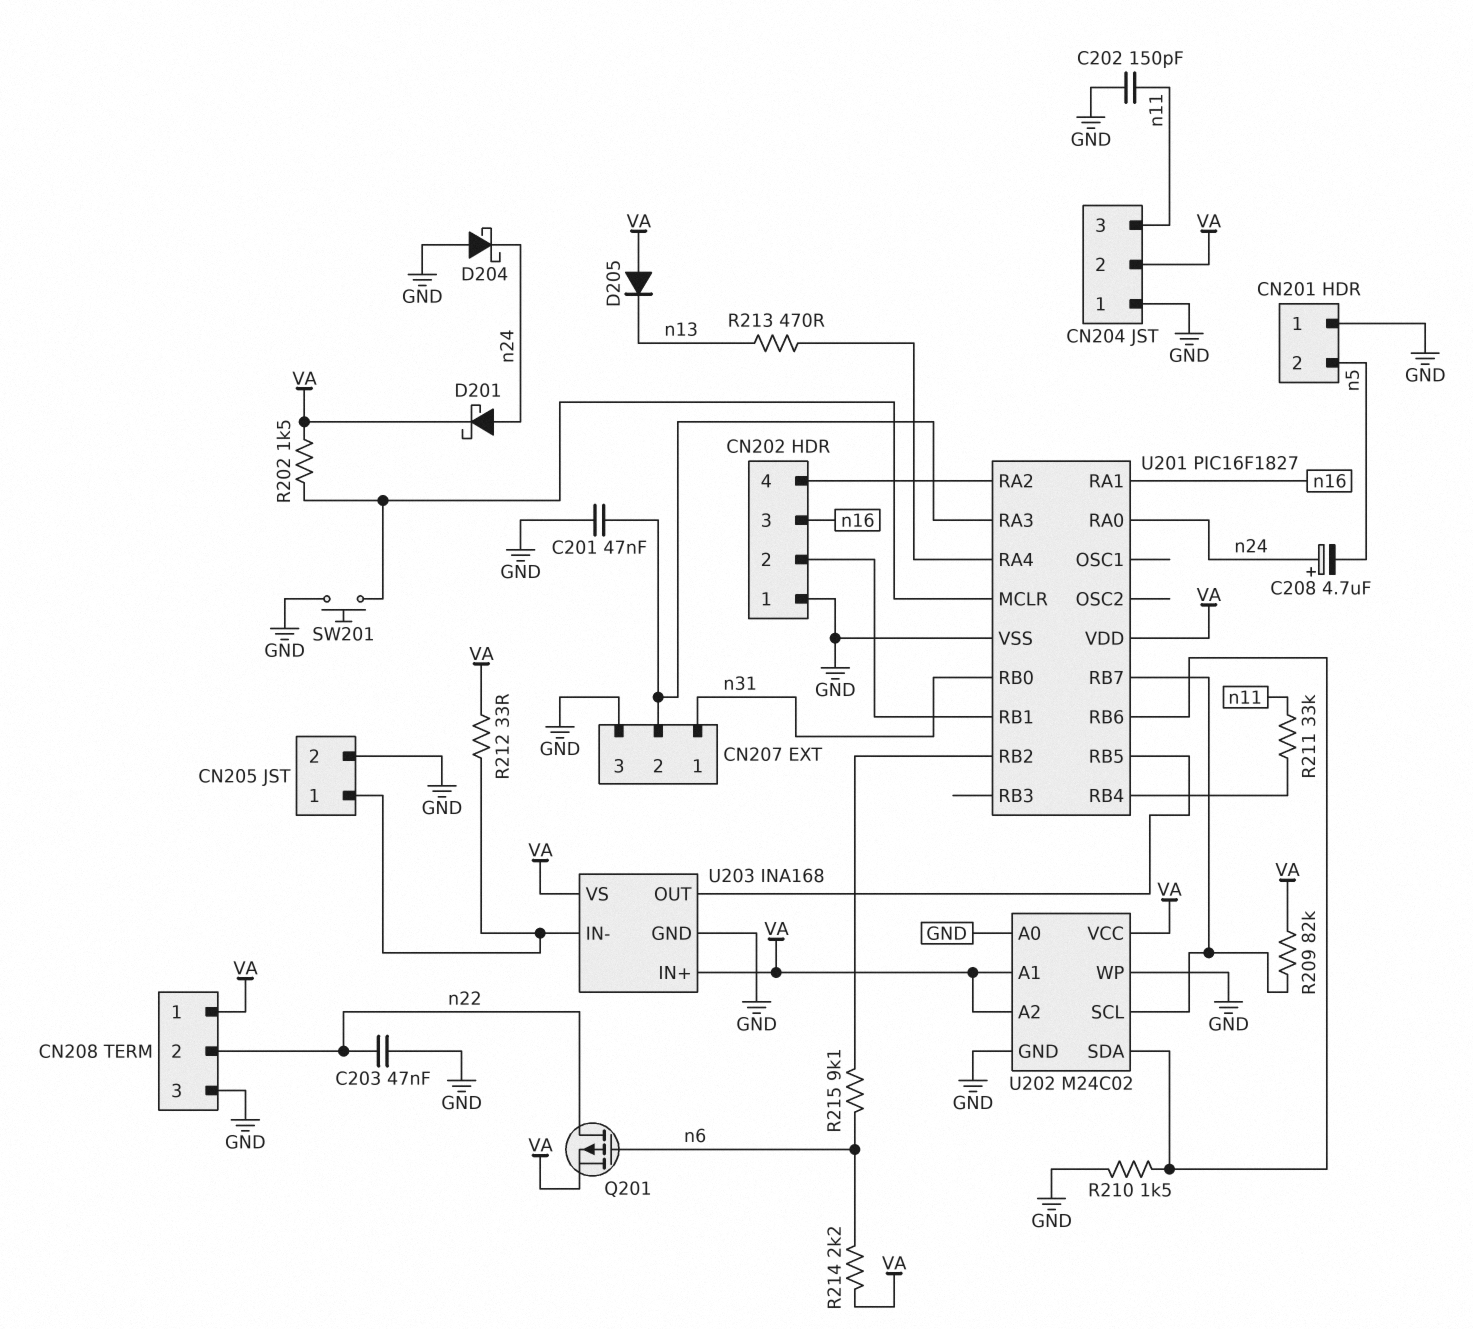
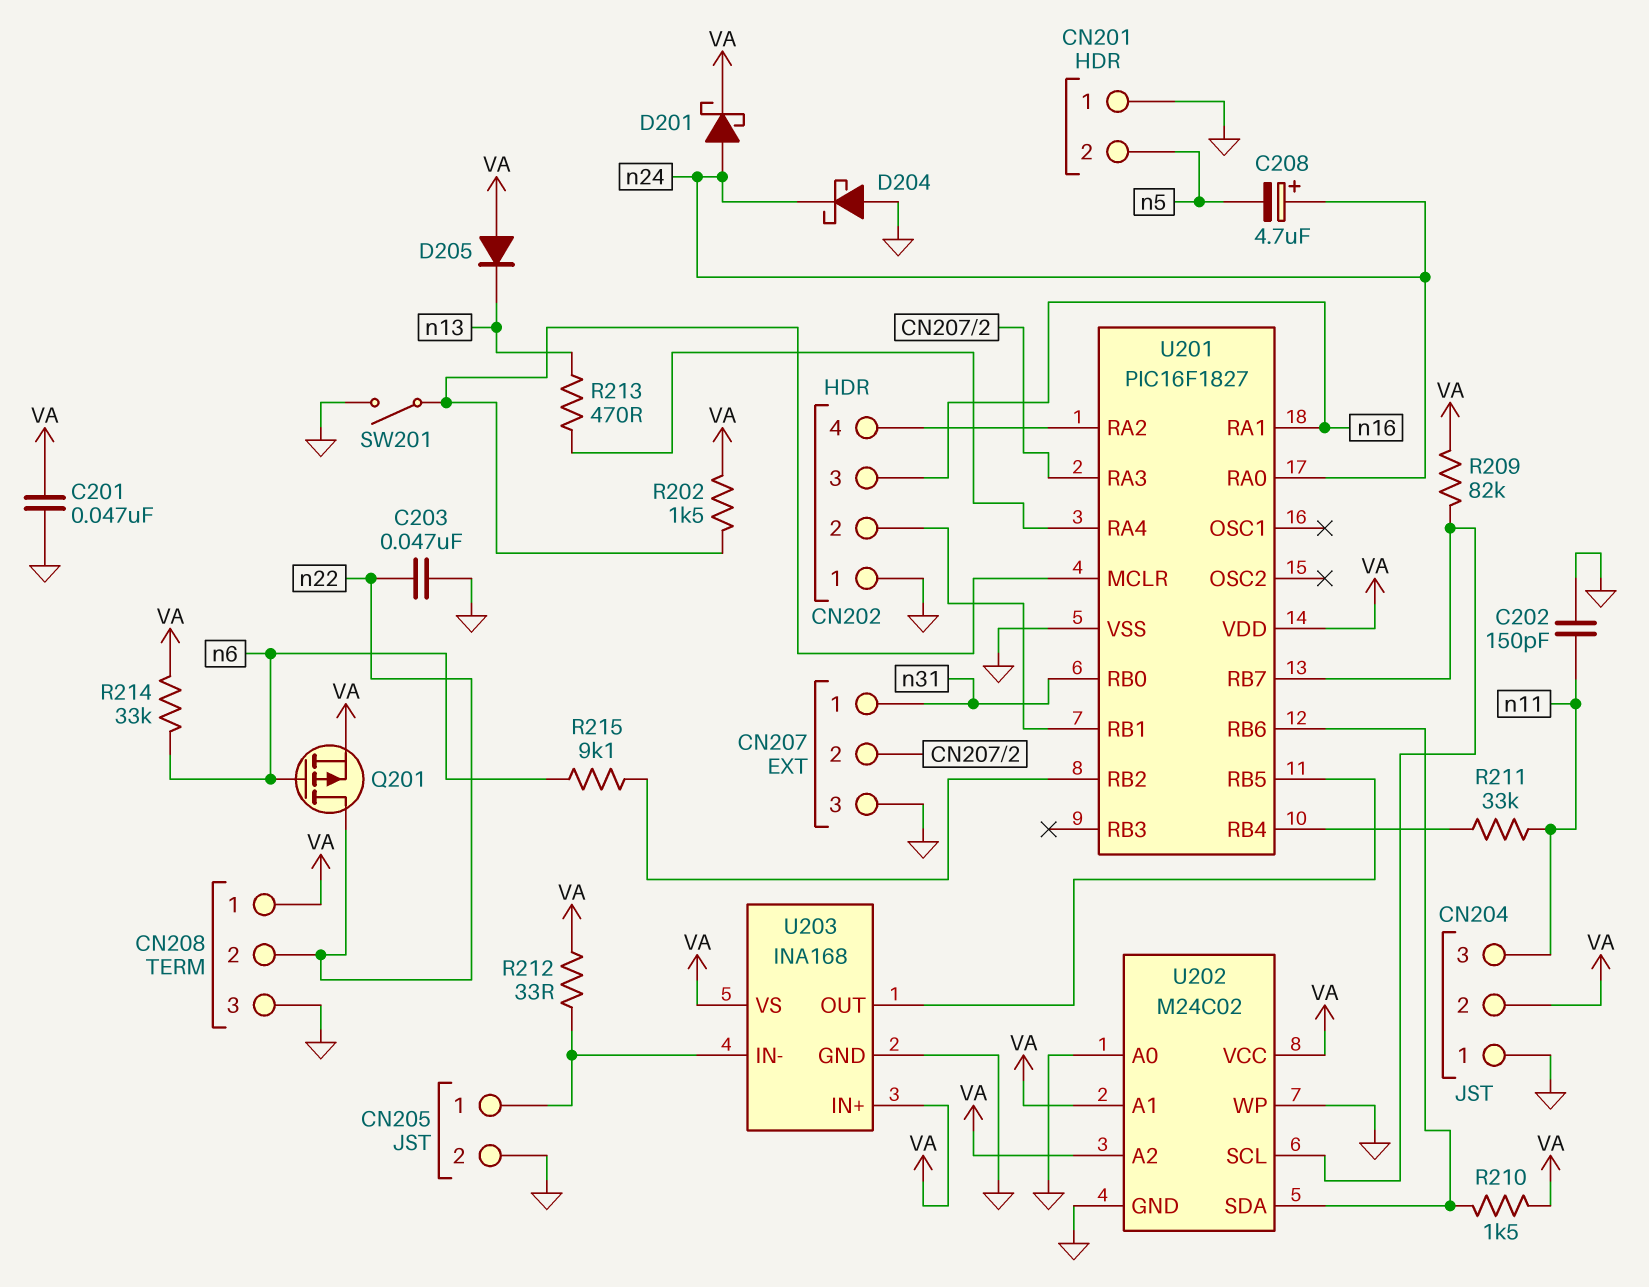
C201: 47nF (CN207/2, GND) -> 47nF (GND, VA)
R210: 1.5k (GND, U201/RB6) -> 1.5k (U201/RB6, VA)
R214: 2.2k (VA, n6) -> 33k (VA, n6)
SW201: button (GND, U201/MCLR) -> switch (GND, U201/MCLR)

